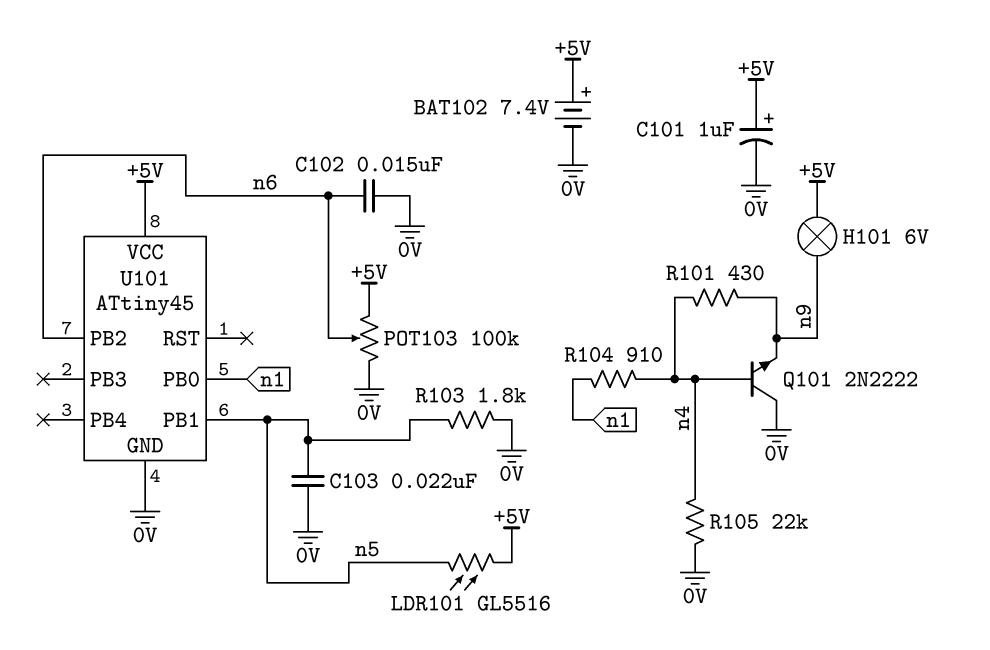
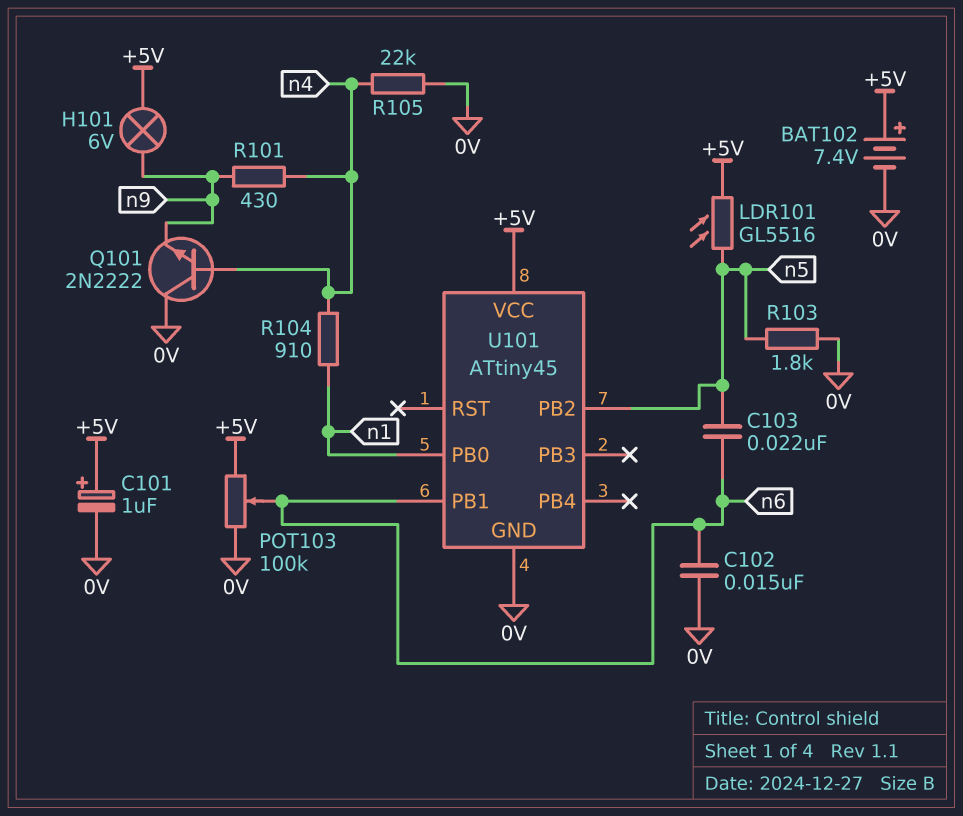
C103: 22nF (0V, n5) -> 22nF (n5, n6)
U101 pin PB1: n5 -> n6
U101 pin PB2: n6 -> n5

